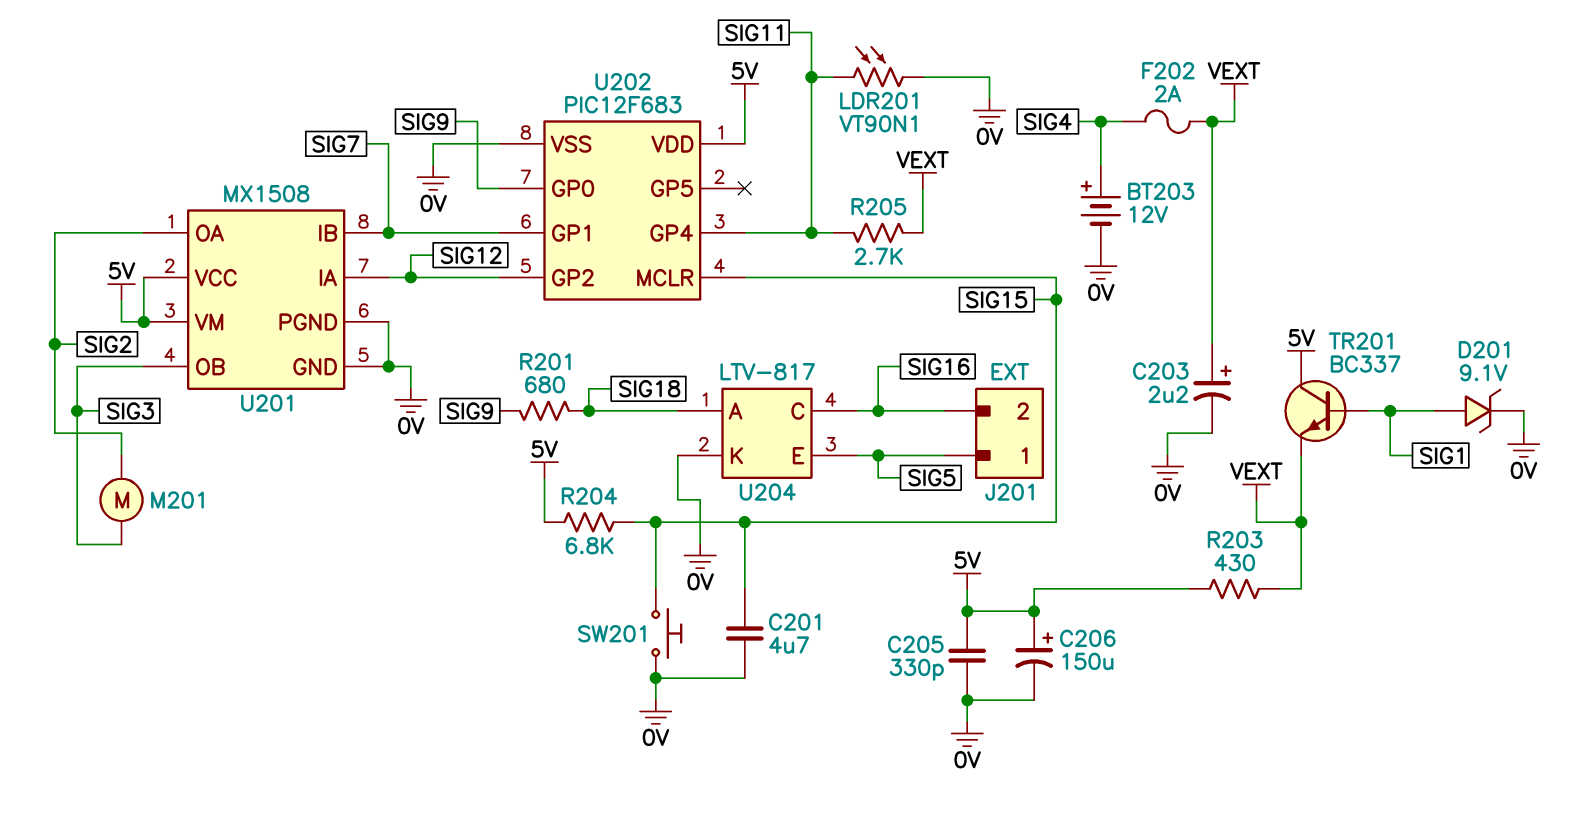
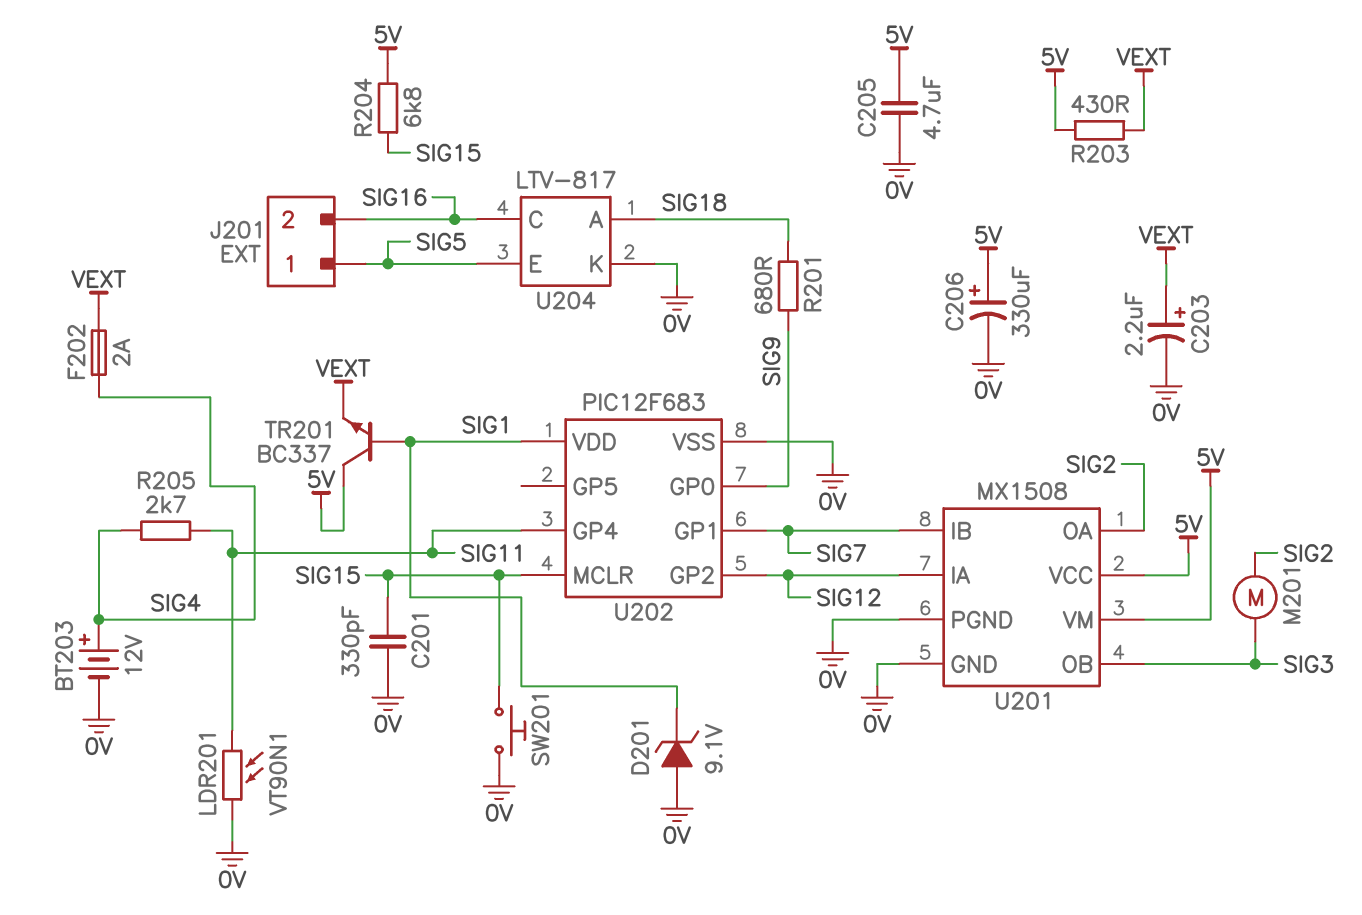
C201: 4.7uF (0V, SIG15) -> 330pF (0V, SIG15)
C205: 330pF (0V, 5V) -> 4.7uF (0V, 5V)
C206: 150uF (plus 5V, minus 0V) -> 330uF (plus 5V, minus 0V)
D201: zener 9.1V (A SIG1, K 0V) -> zener 9.1V (A 0V, K SIG1)
R205: 2.7k (SIG11, VEXT) -> 2.7k (SIG4, SIG11)
U202 pin VDD: 5V -> SIG1

